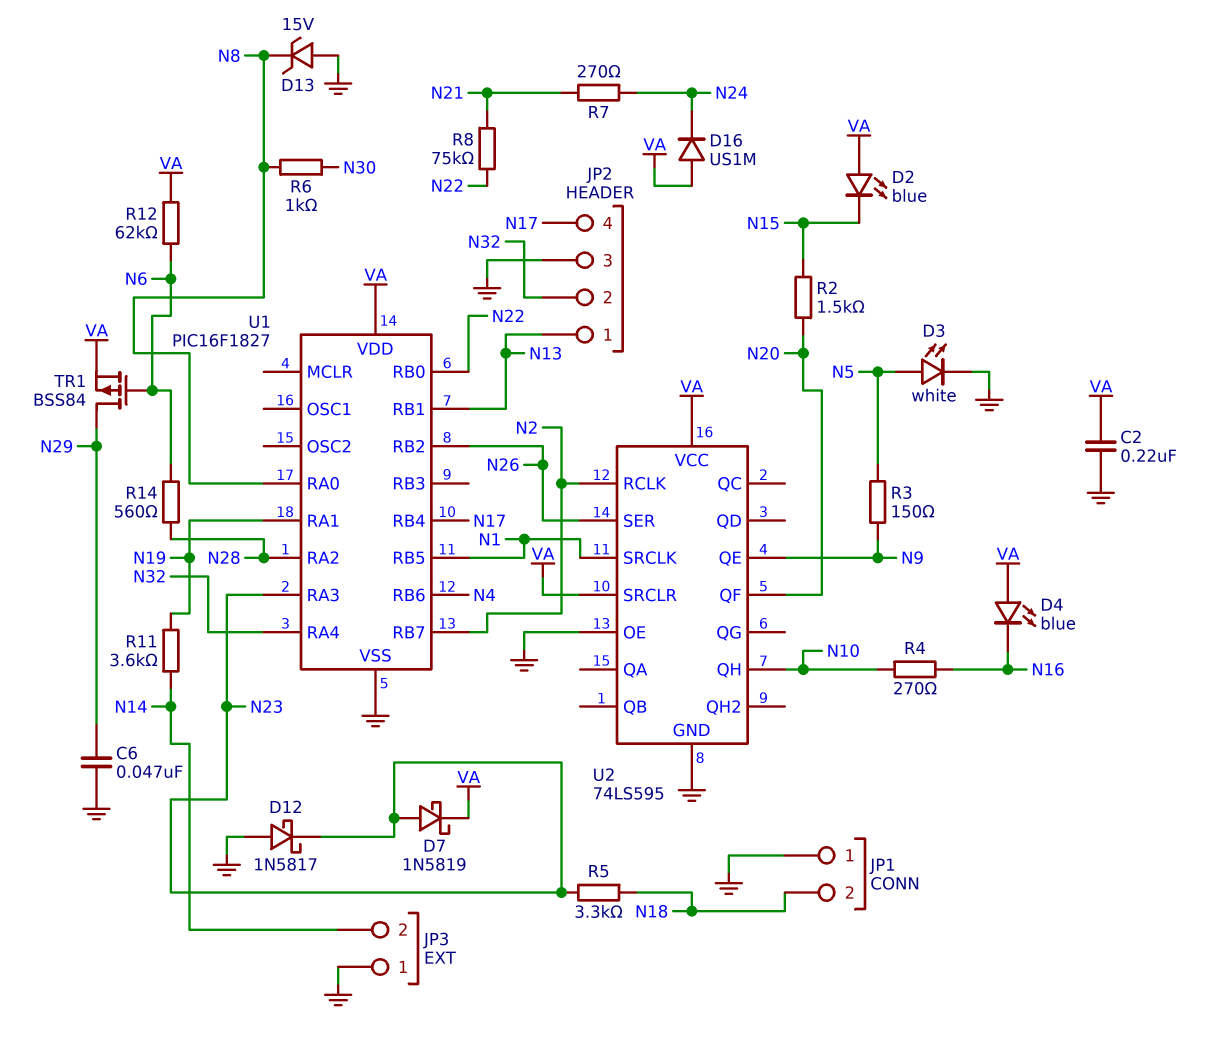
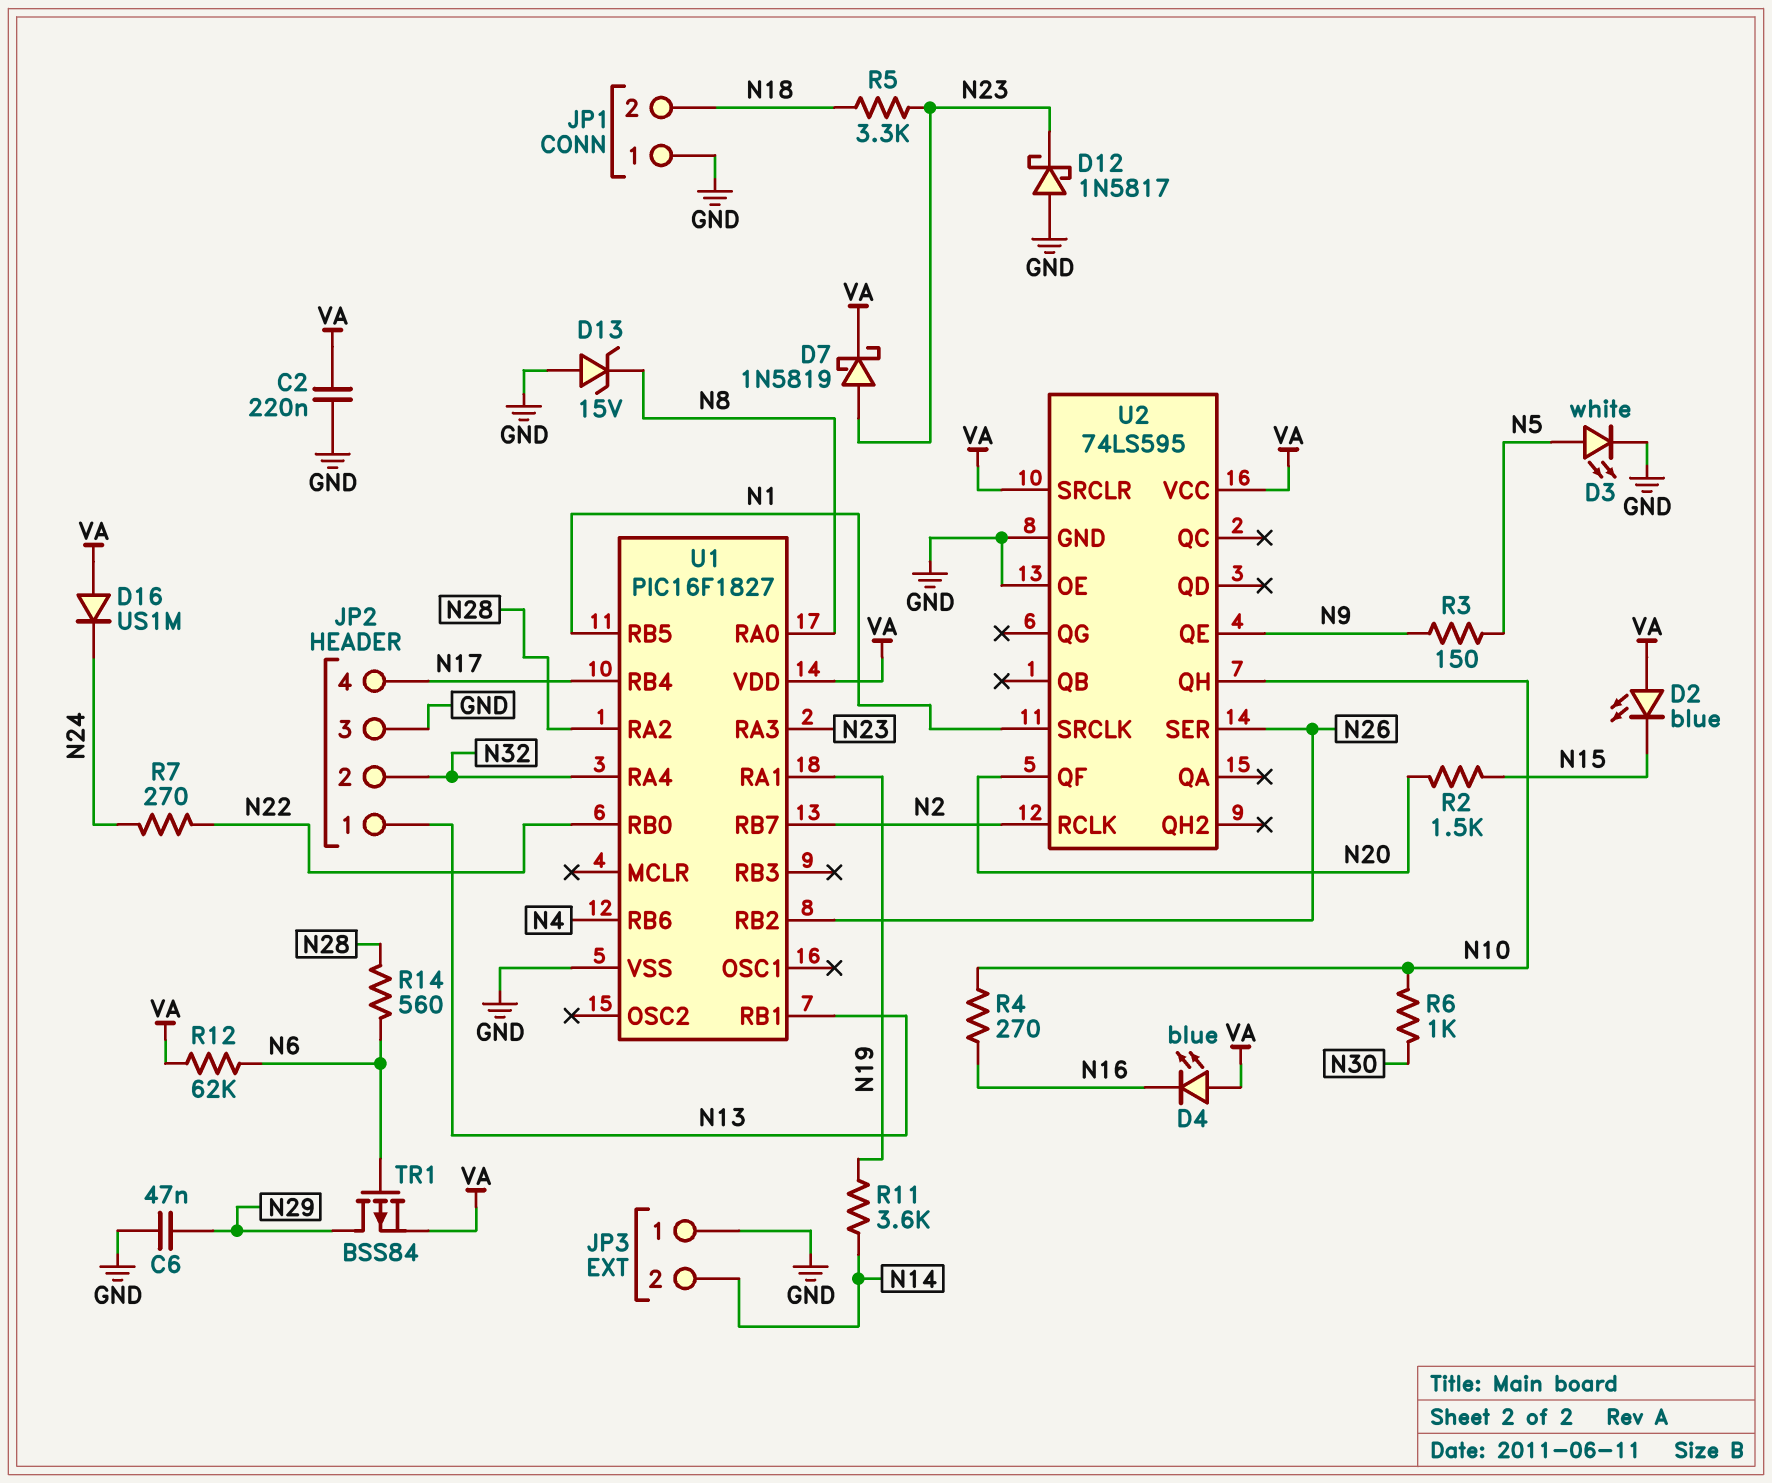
R6: 1k (N8, N30) -> 1k (N10, N30)
R7: 270 (N21, N24) -> 270 (N22, N24)
R8: 75k (N21, N22) -> none

